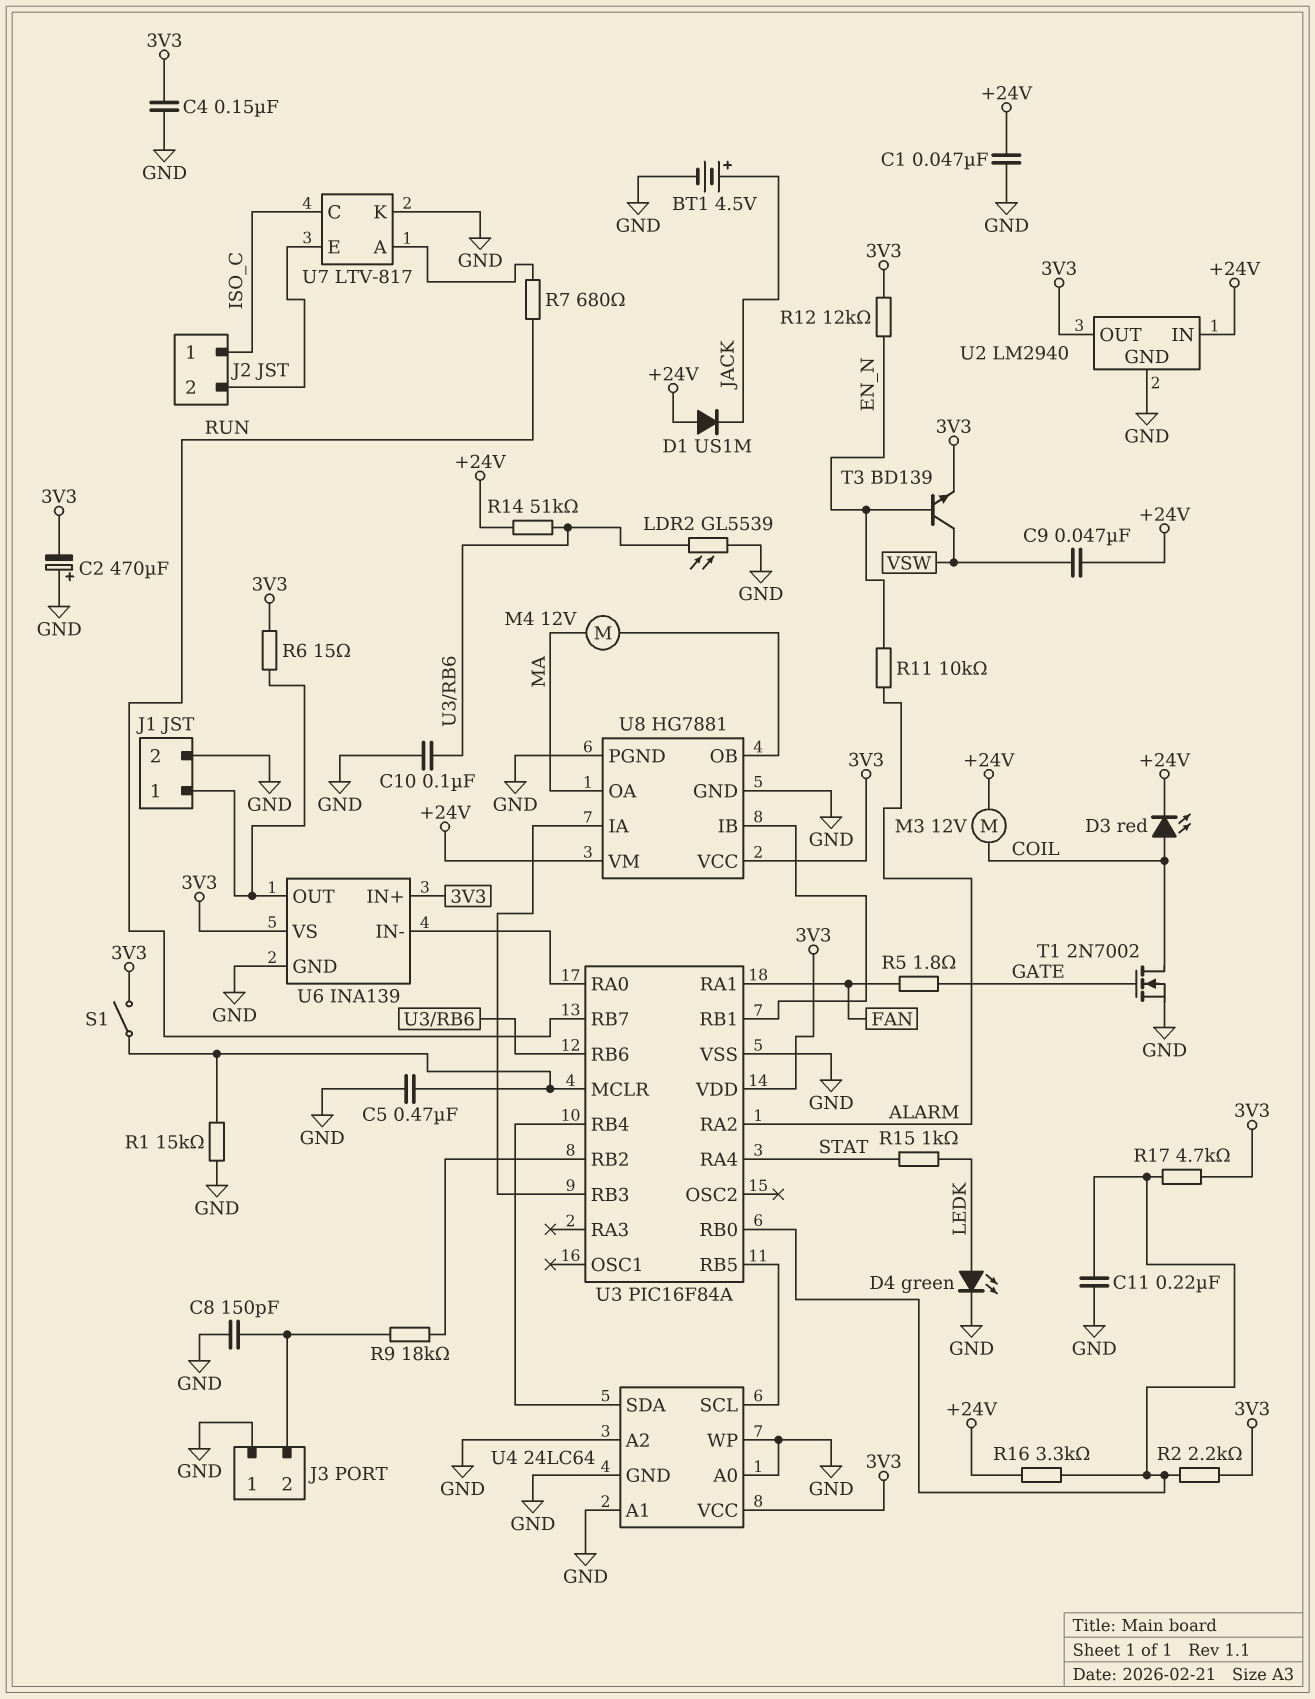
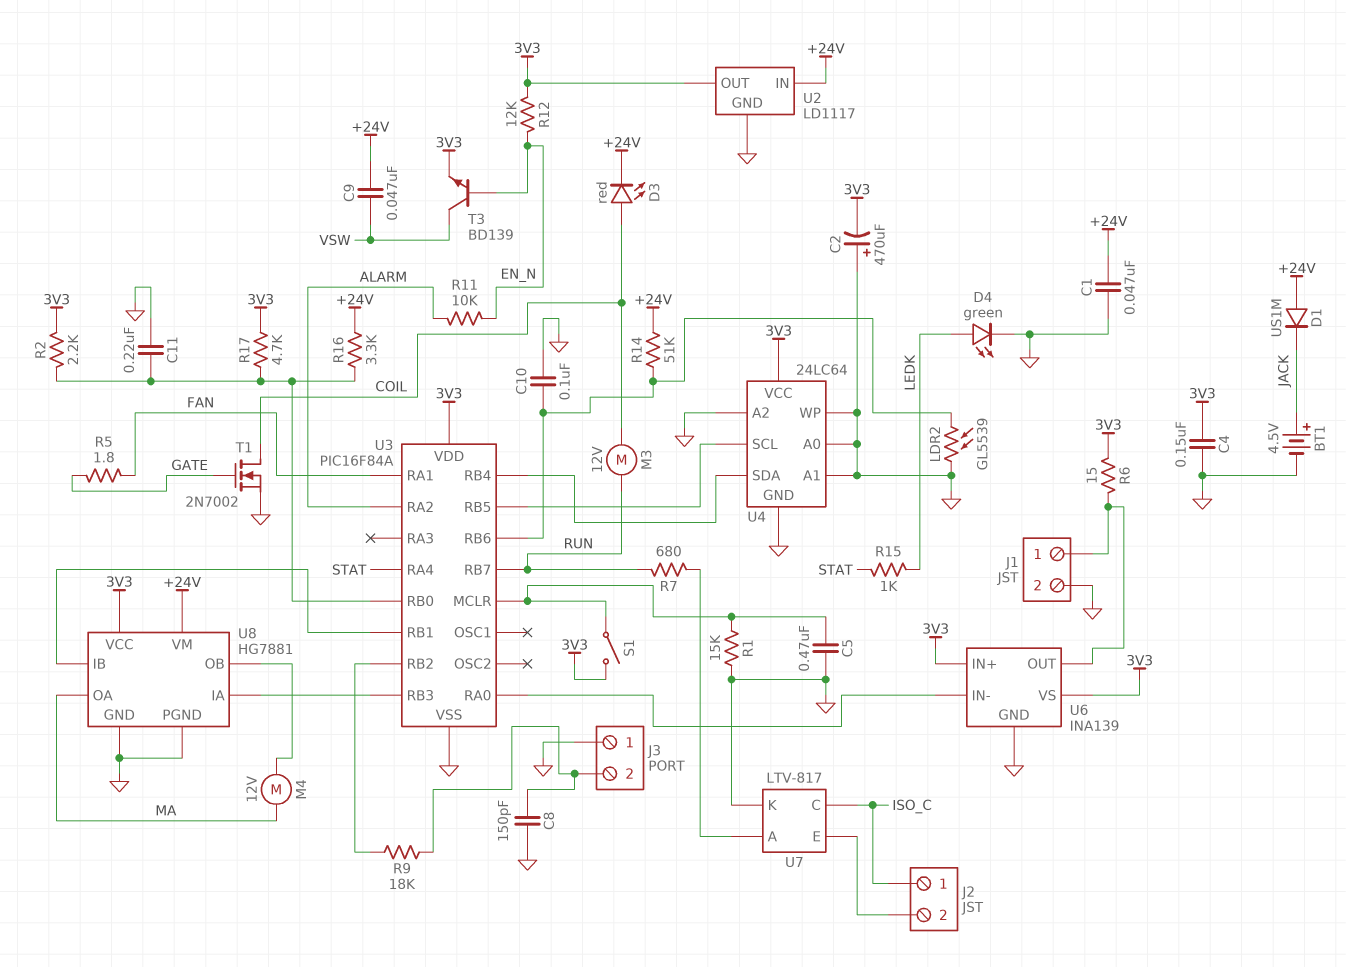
M3: motor 12V (+24V, COIL) -> motor 12V (COIL, RUN)
U2: LM2940 -> LD1117

